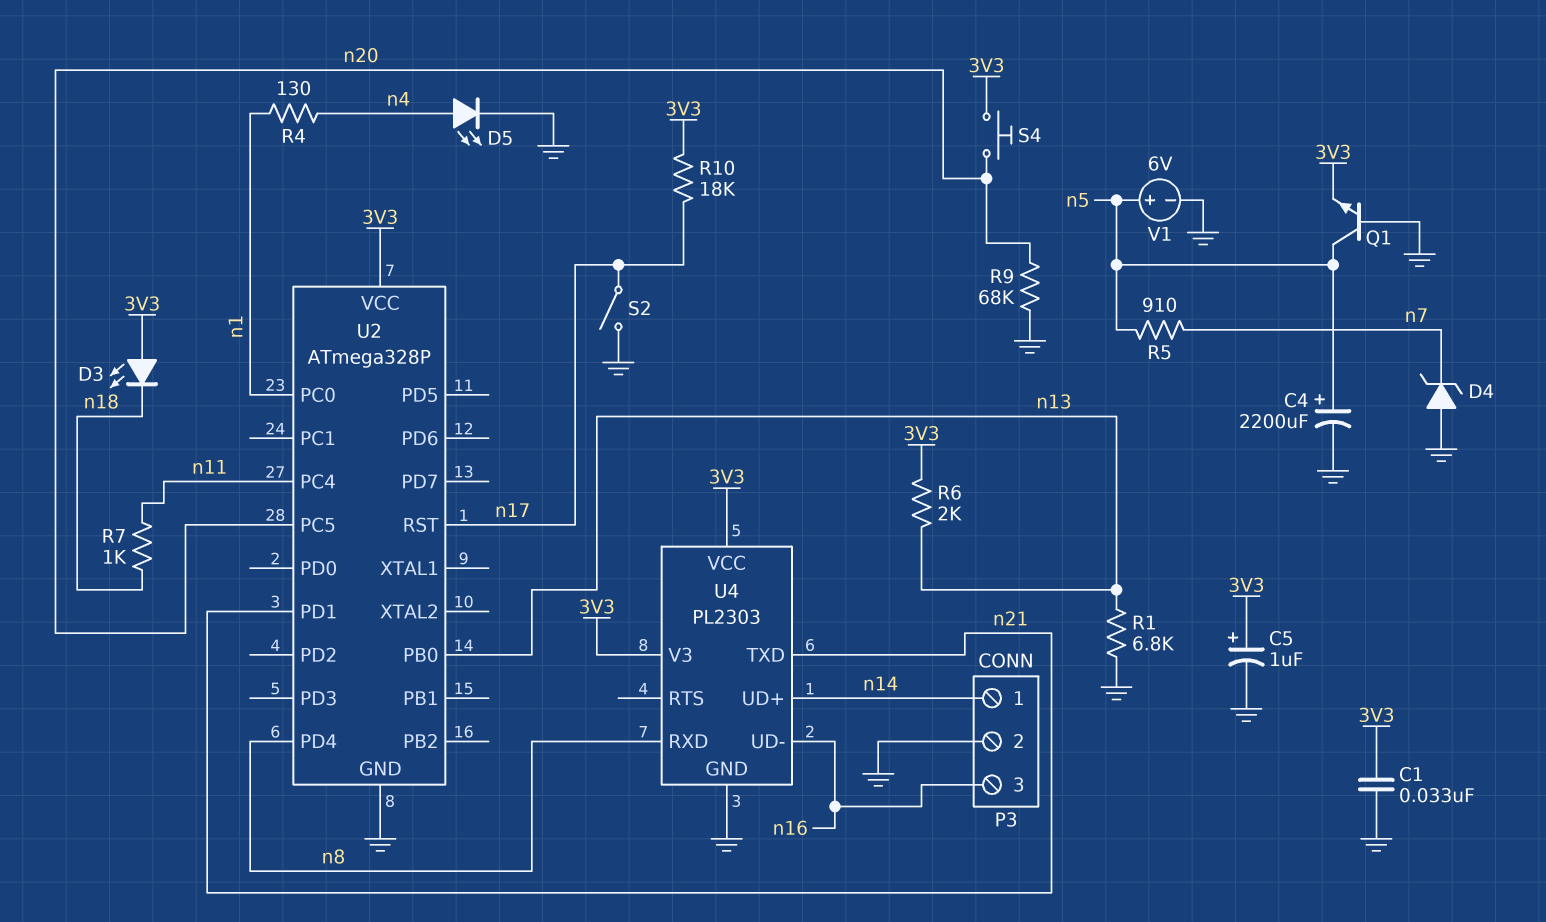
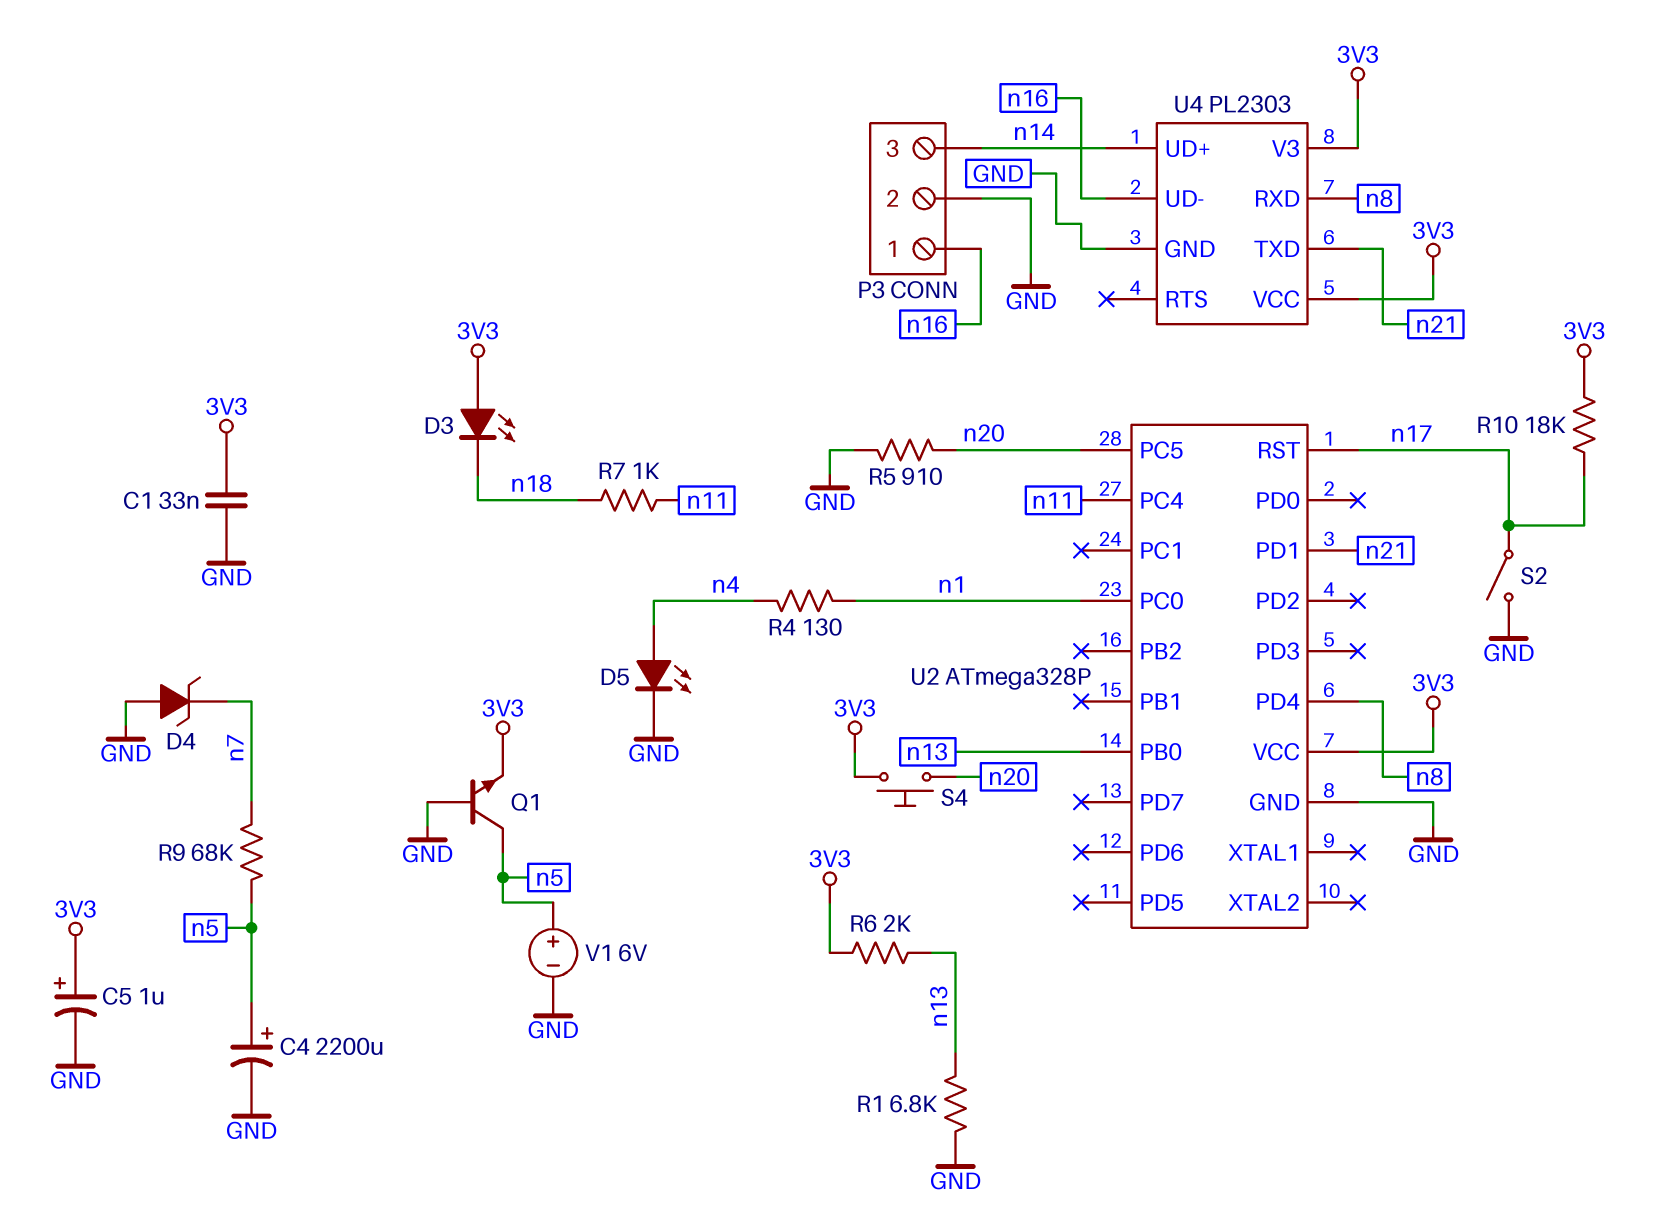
P3 pin 1: n14 -> n16
P3 pin 3: n16 -> n14
R5: 910 (n5, n7) -> 910 (GND, n20)
R9: 68k (GND, n20) -> 68k (n5, n7)

